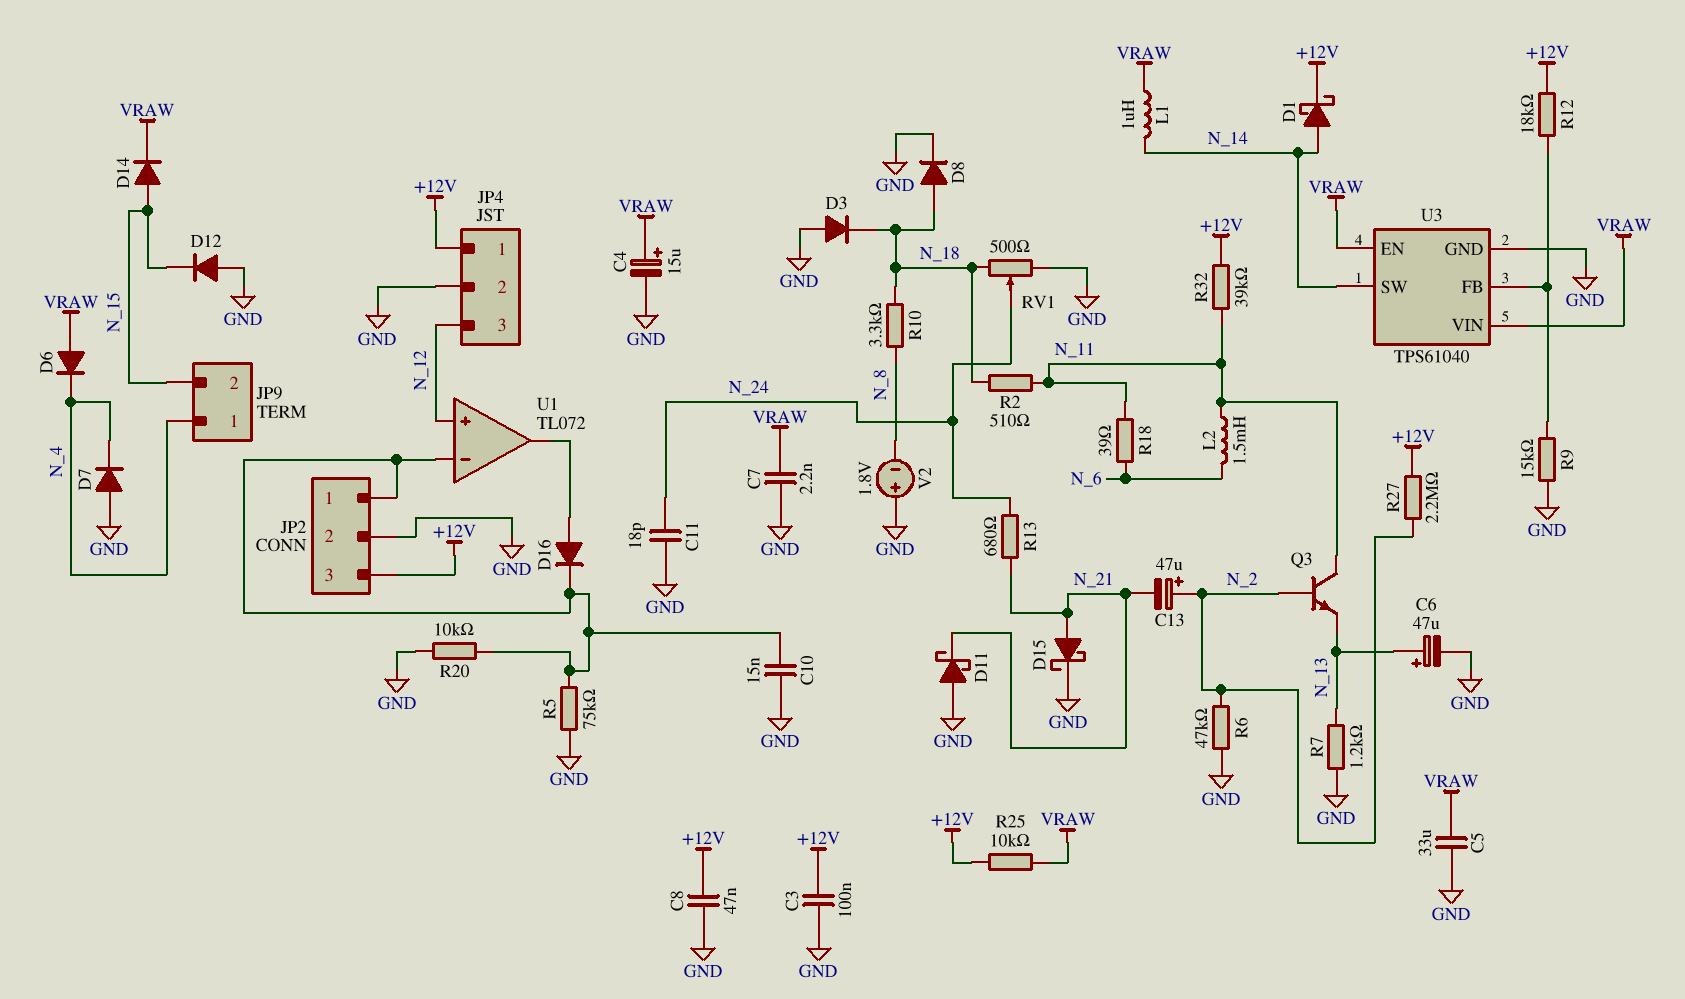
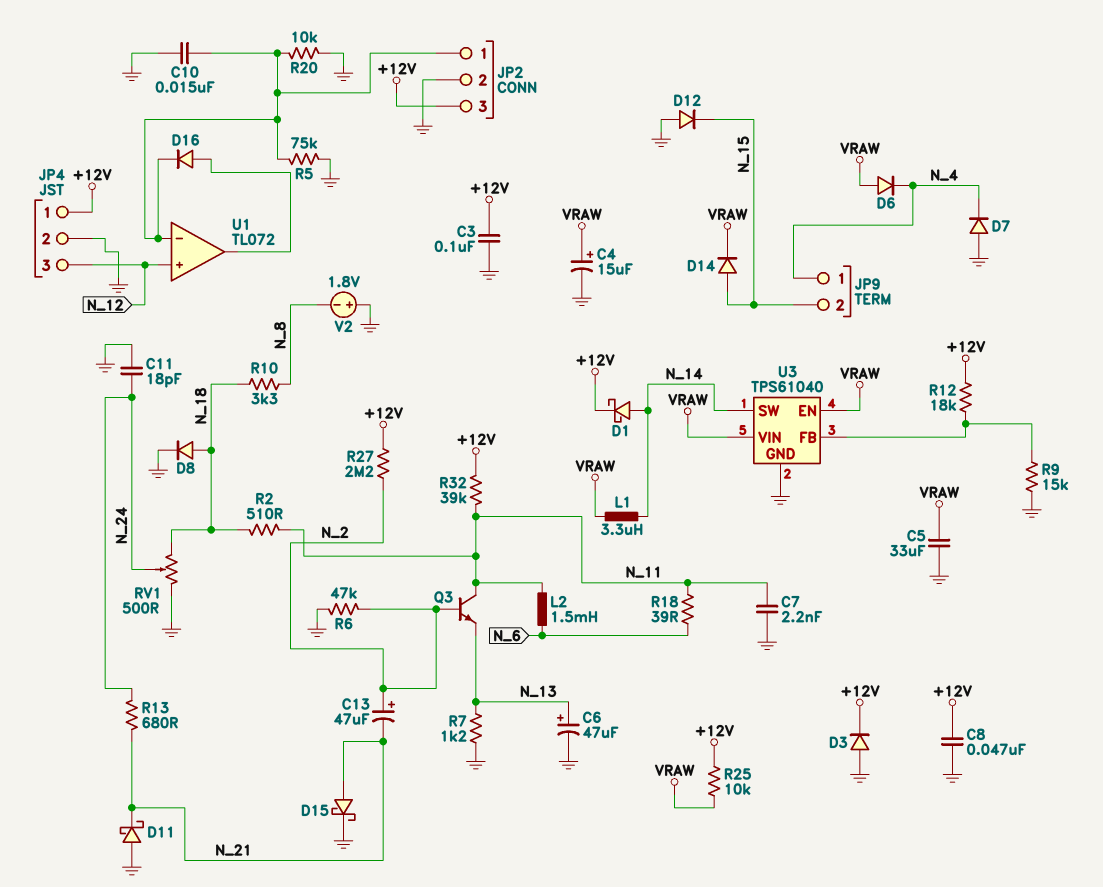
C7: 2.2nF (GND, VRAW) -> 2.2nF (GND, N_11)
D3: diode (A GND, K N_18) -> diode (A GND, K +12V)
L1: 1uH (N_14, VRAW) -> 3.3uH (N_14, VRAW)

